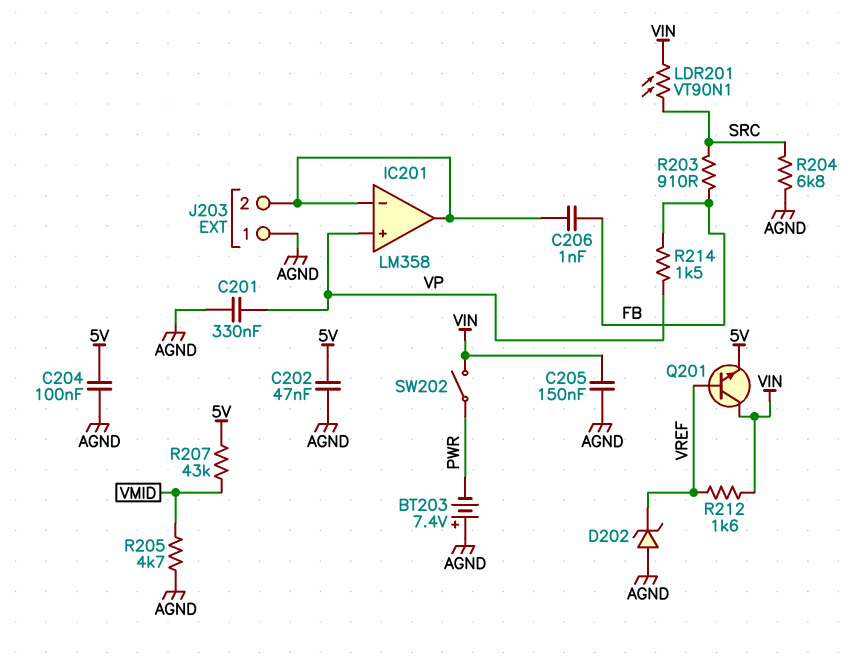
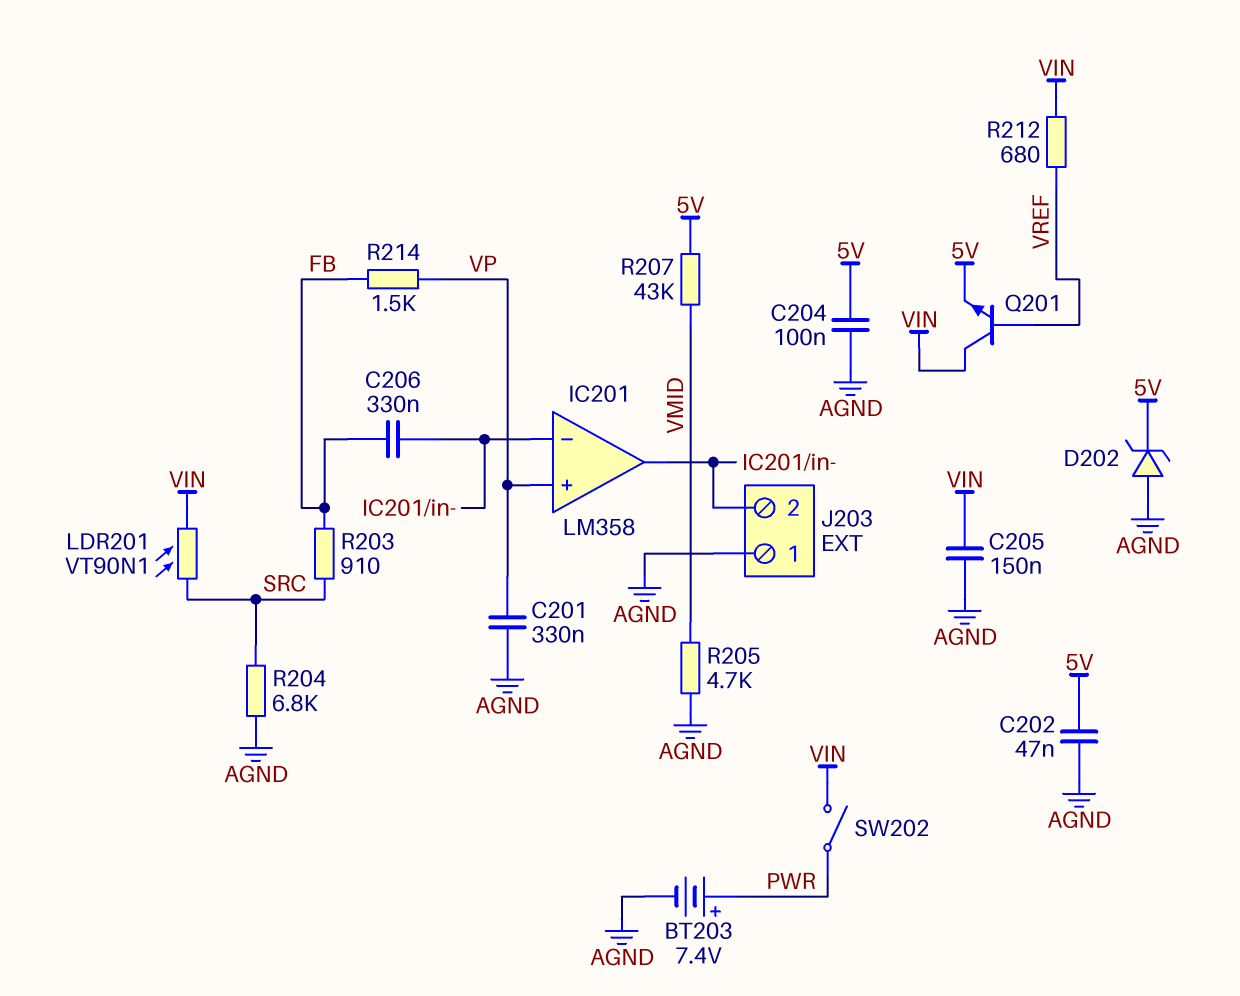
BT203: 7.4V (plus AGND, minus PWR) -> 7.4V (plus PWR, minus AGND)
C206: 1nF (FB, IC201/in-) -> 330nF (FB, IC201/in-)
D202: zener (A AGND, K VREF) -> zener (A AGND, K 5V)
R212: 1.6k (VIN, VREF) -> 680 (VIN, VREF)

